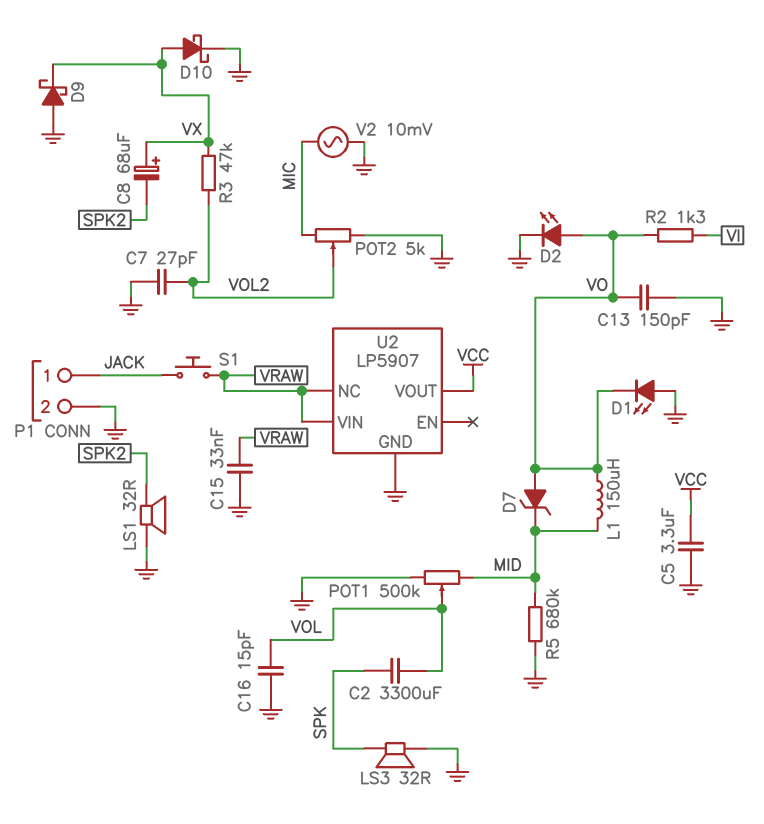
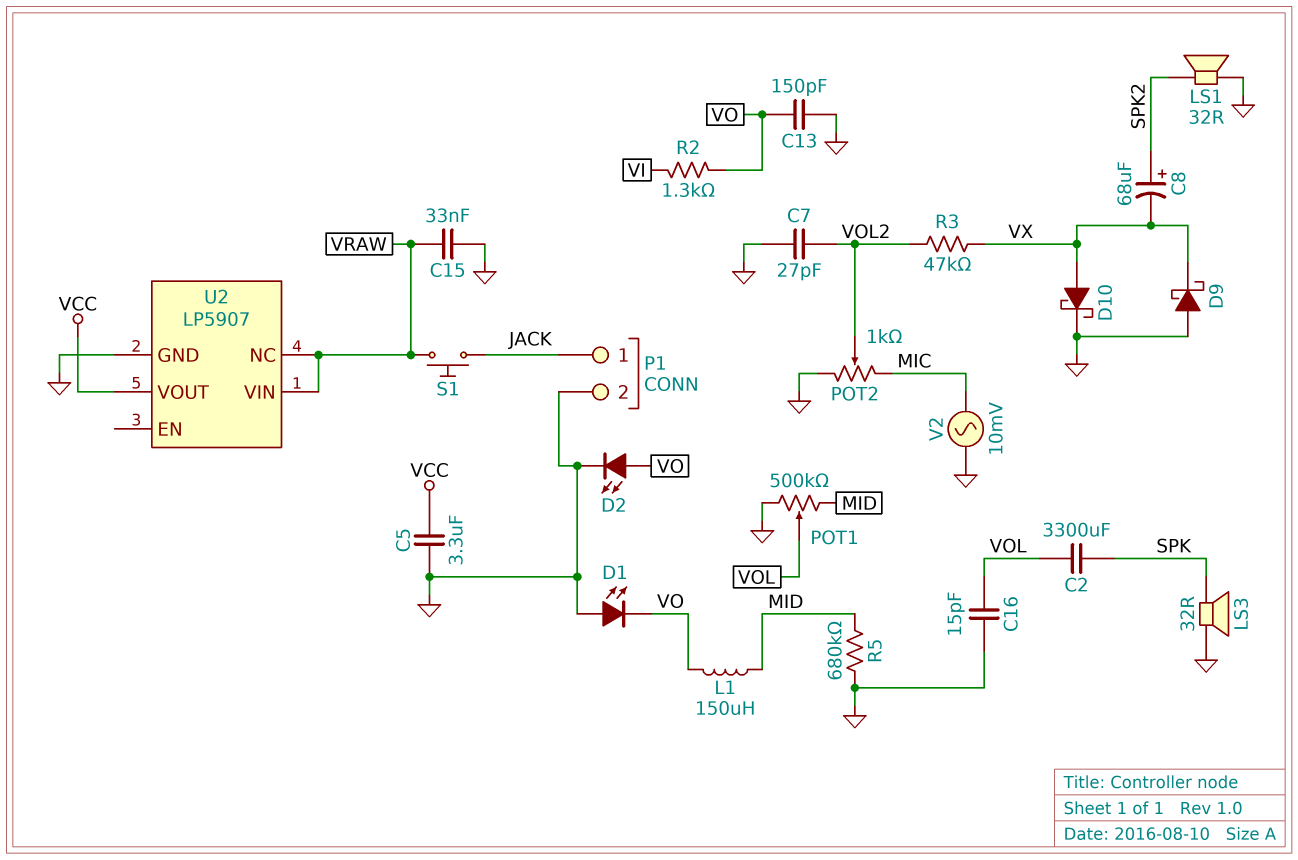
C8: 68uF (plus VX, minus SPK2) -> 68uF (plus SPK2, minus VX)
D7: zener (A VO, K MID) -> none
POT2: 5k (GND, MIC, wiper VOL2) -> 1k (GND, MIC, wiper VOL2)

